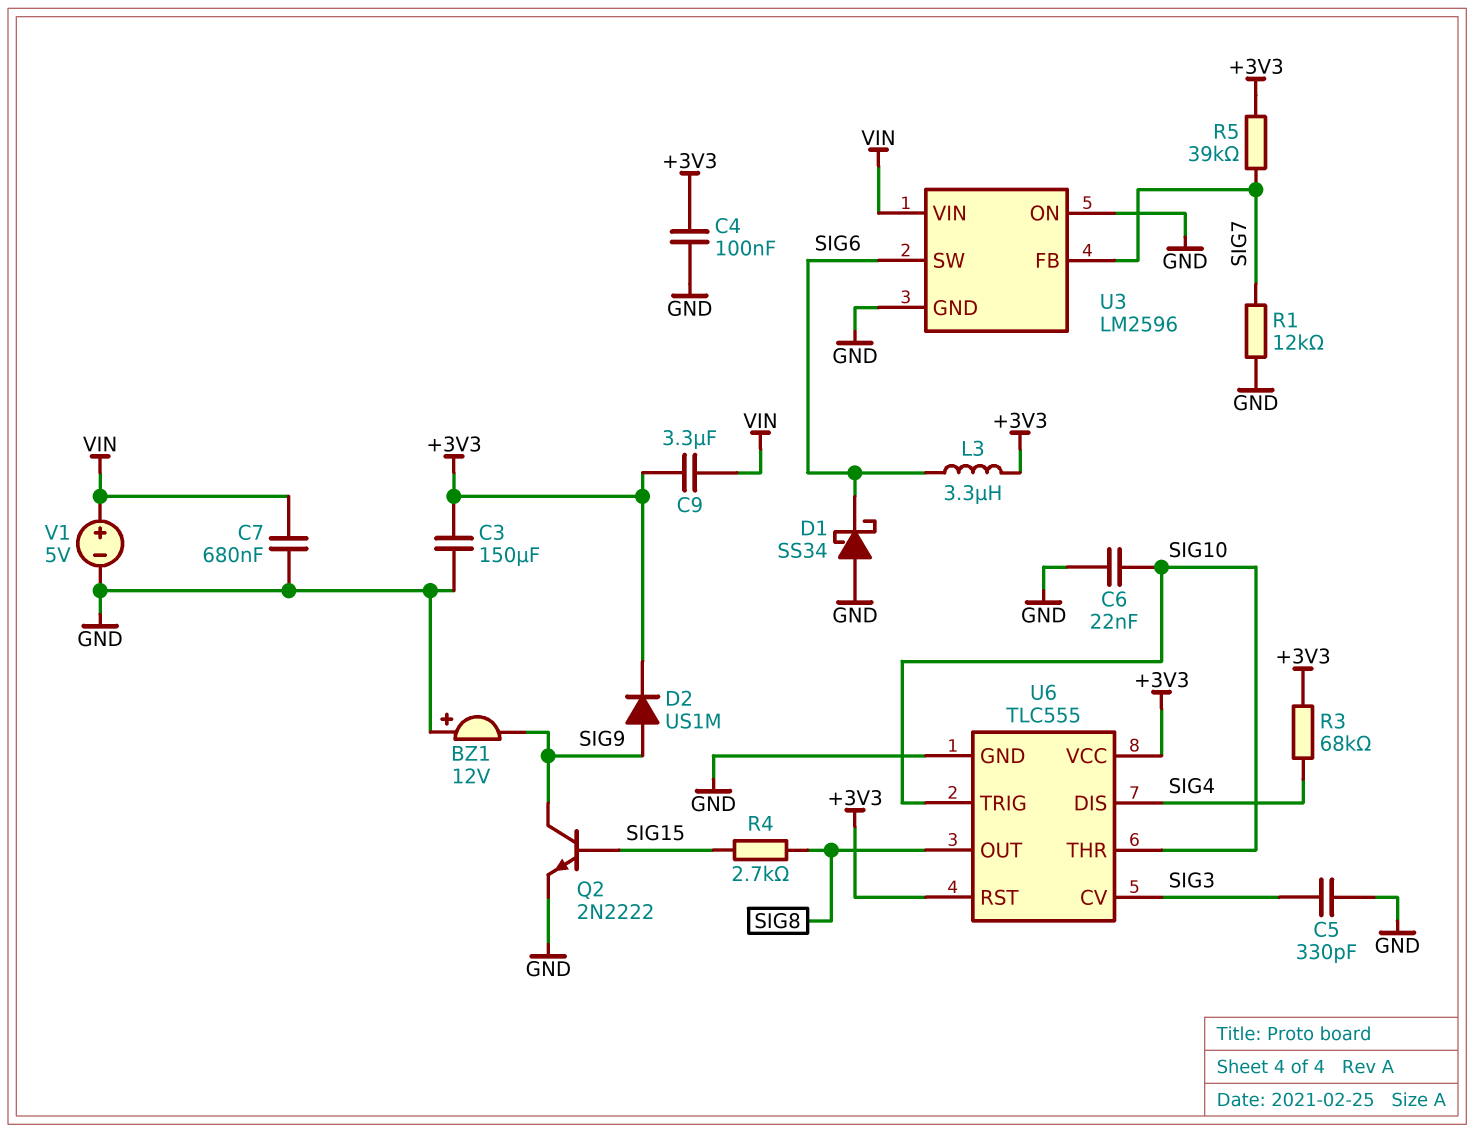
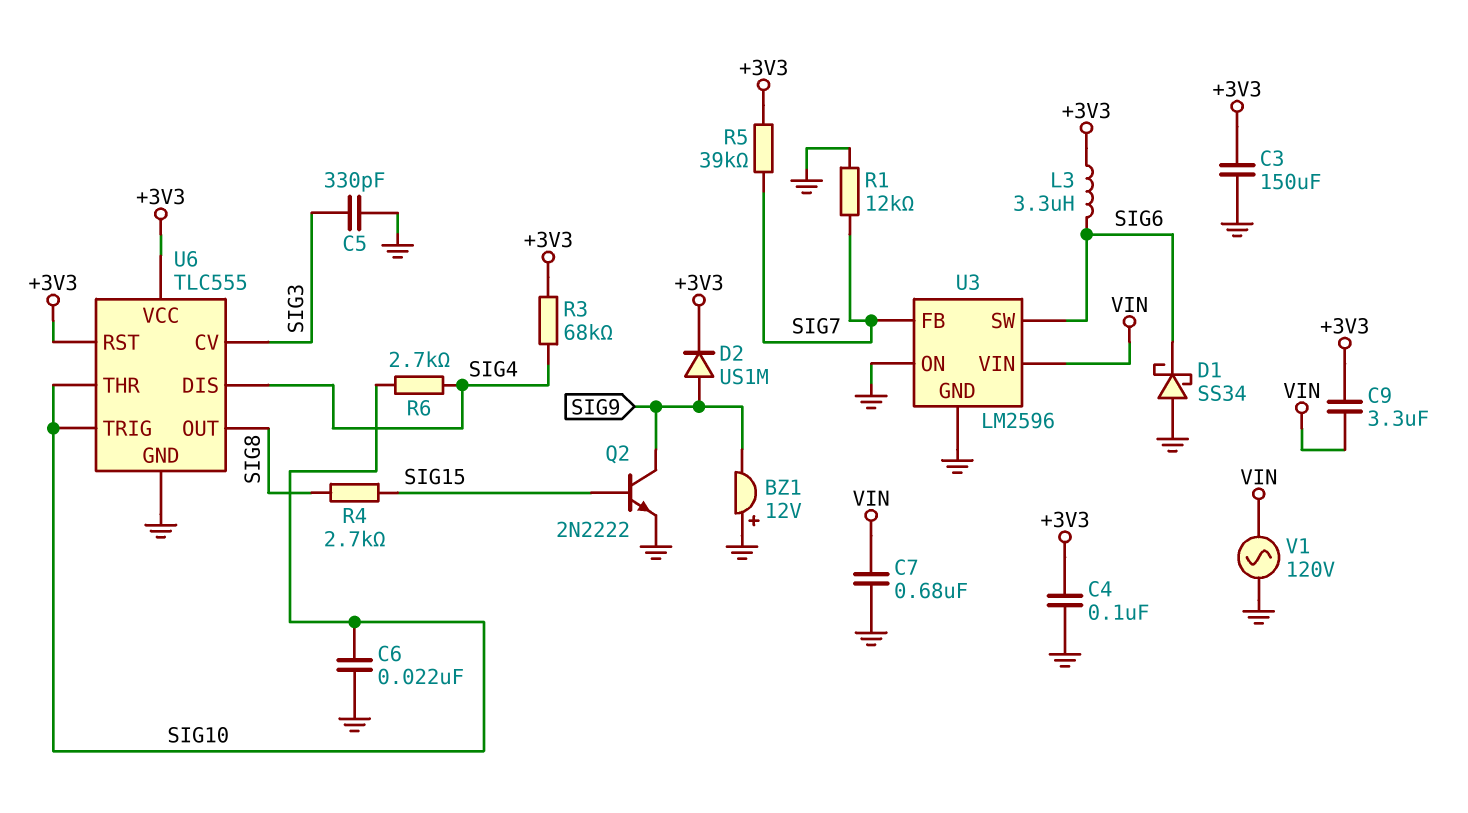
R6: none -> 2.7k (SIG4, SIG10)
V1: 5V (plus VIN, minus GND) -> AC 120V (GND, VIN)

